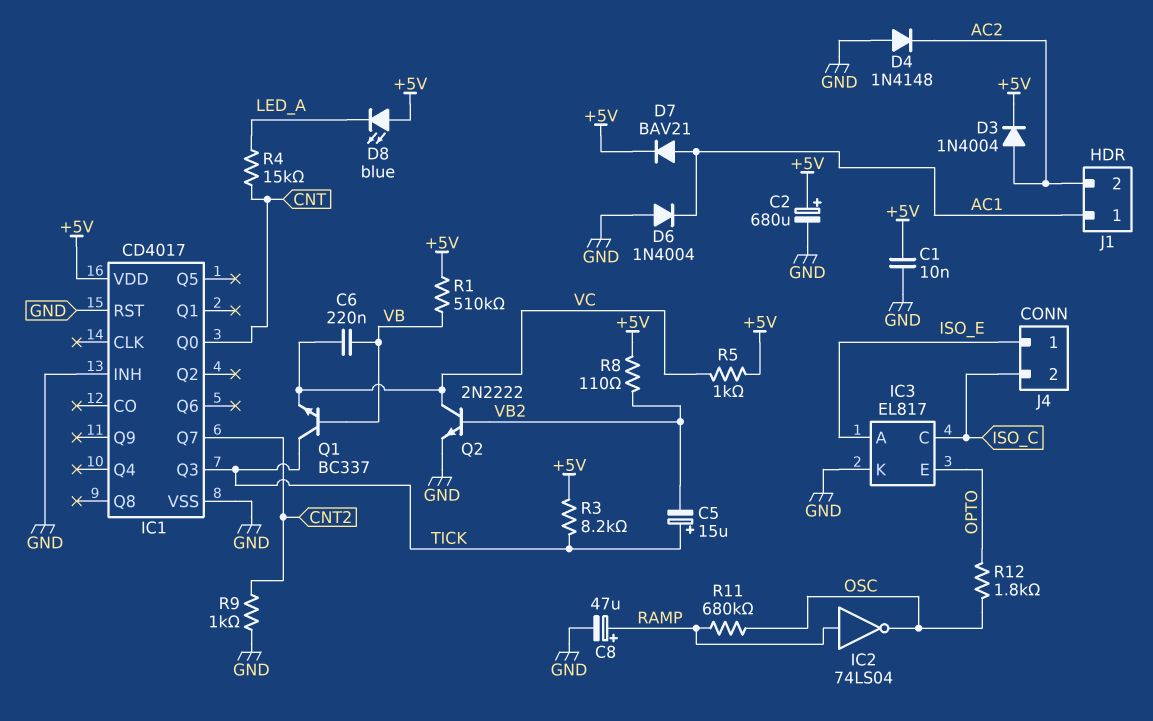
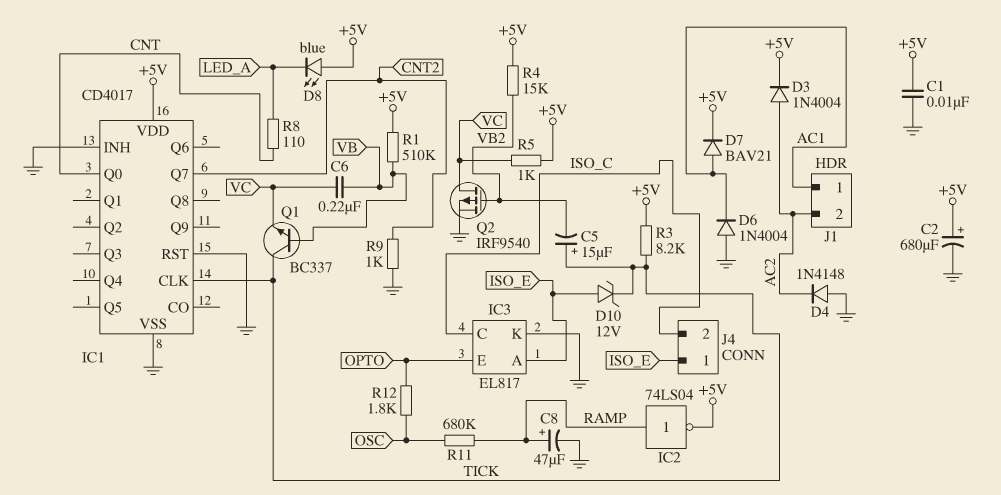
D10: none -> zener 12V (A ISO_E, K TICK)
IC1 pin CLK: none -> TICK
IC1 pin Q3: TICK -> none
IC2: NOT 74LS04 (in RAMP, out OSC) -> NOT 74LS04 (in RAMP, out +5V)
Q2: NPN 2N2222 (B VB2, C VC, E GND) -> PMOS IRF9540 (G VB2, D VC, S GND)
R4: 15k (CNT, LED_A) -> 15k (+5V, VB2)
R8: 110 (+5V, VB2) -> 110 (CNT, LED_A)

